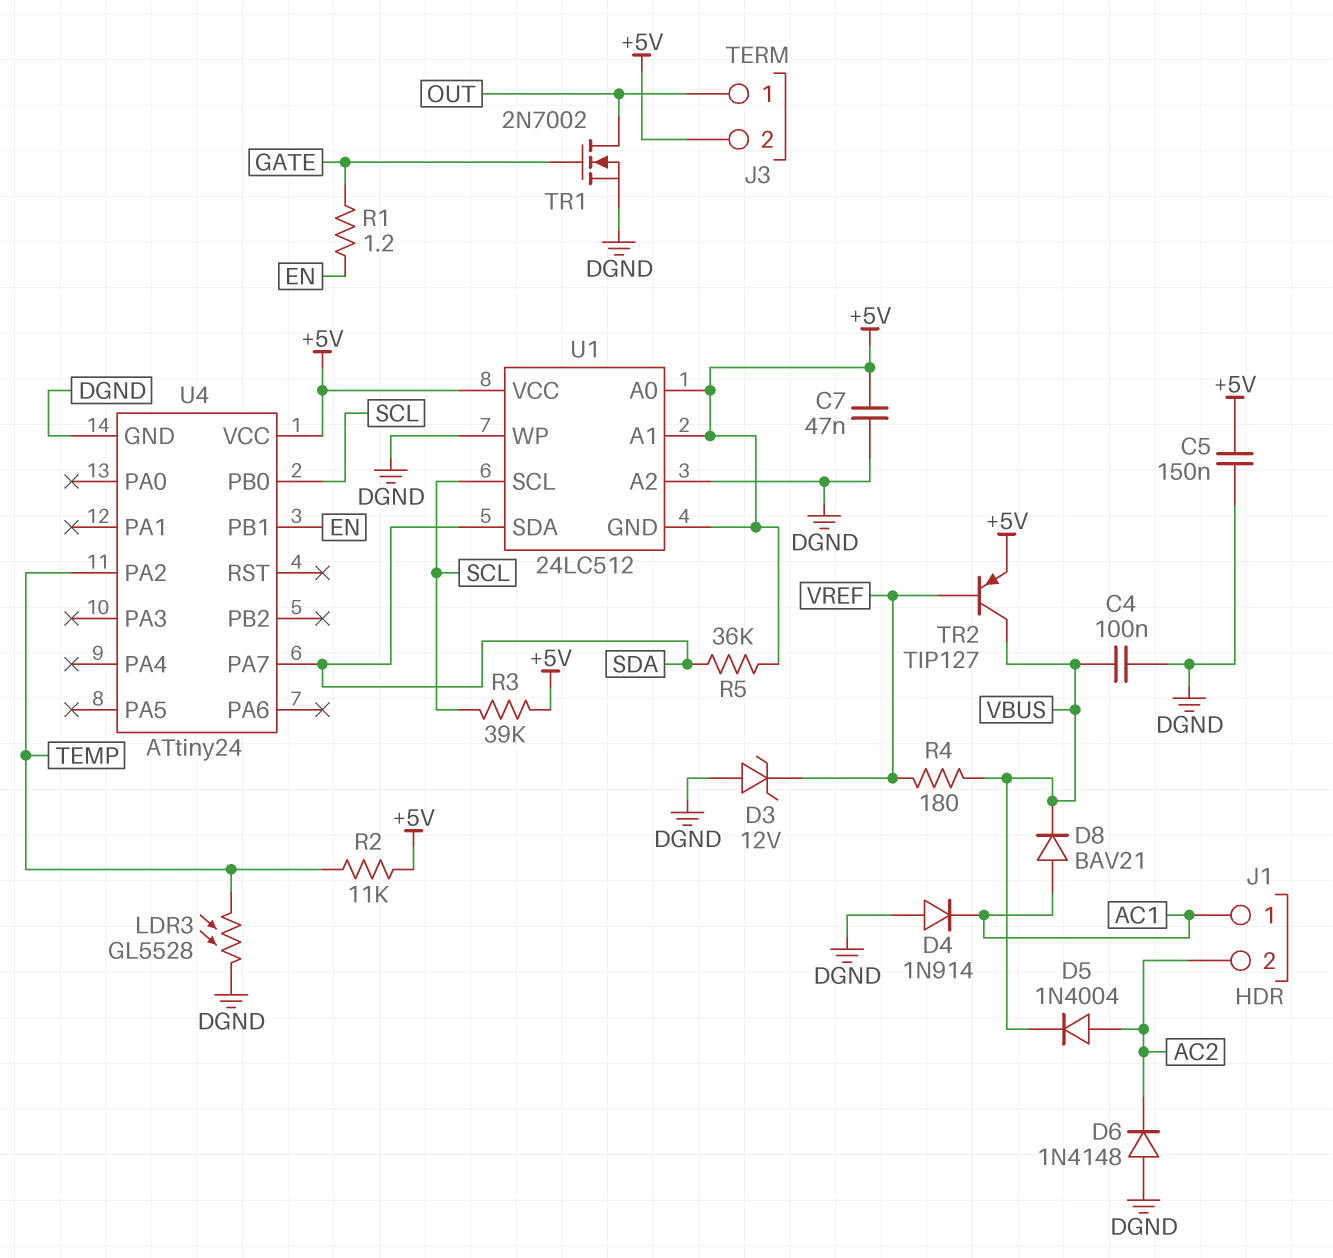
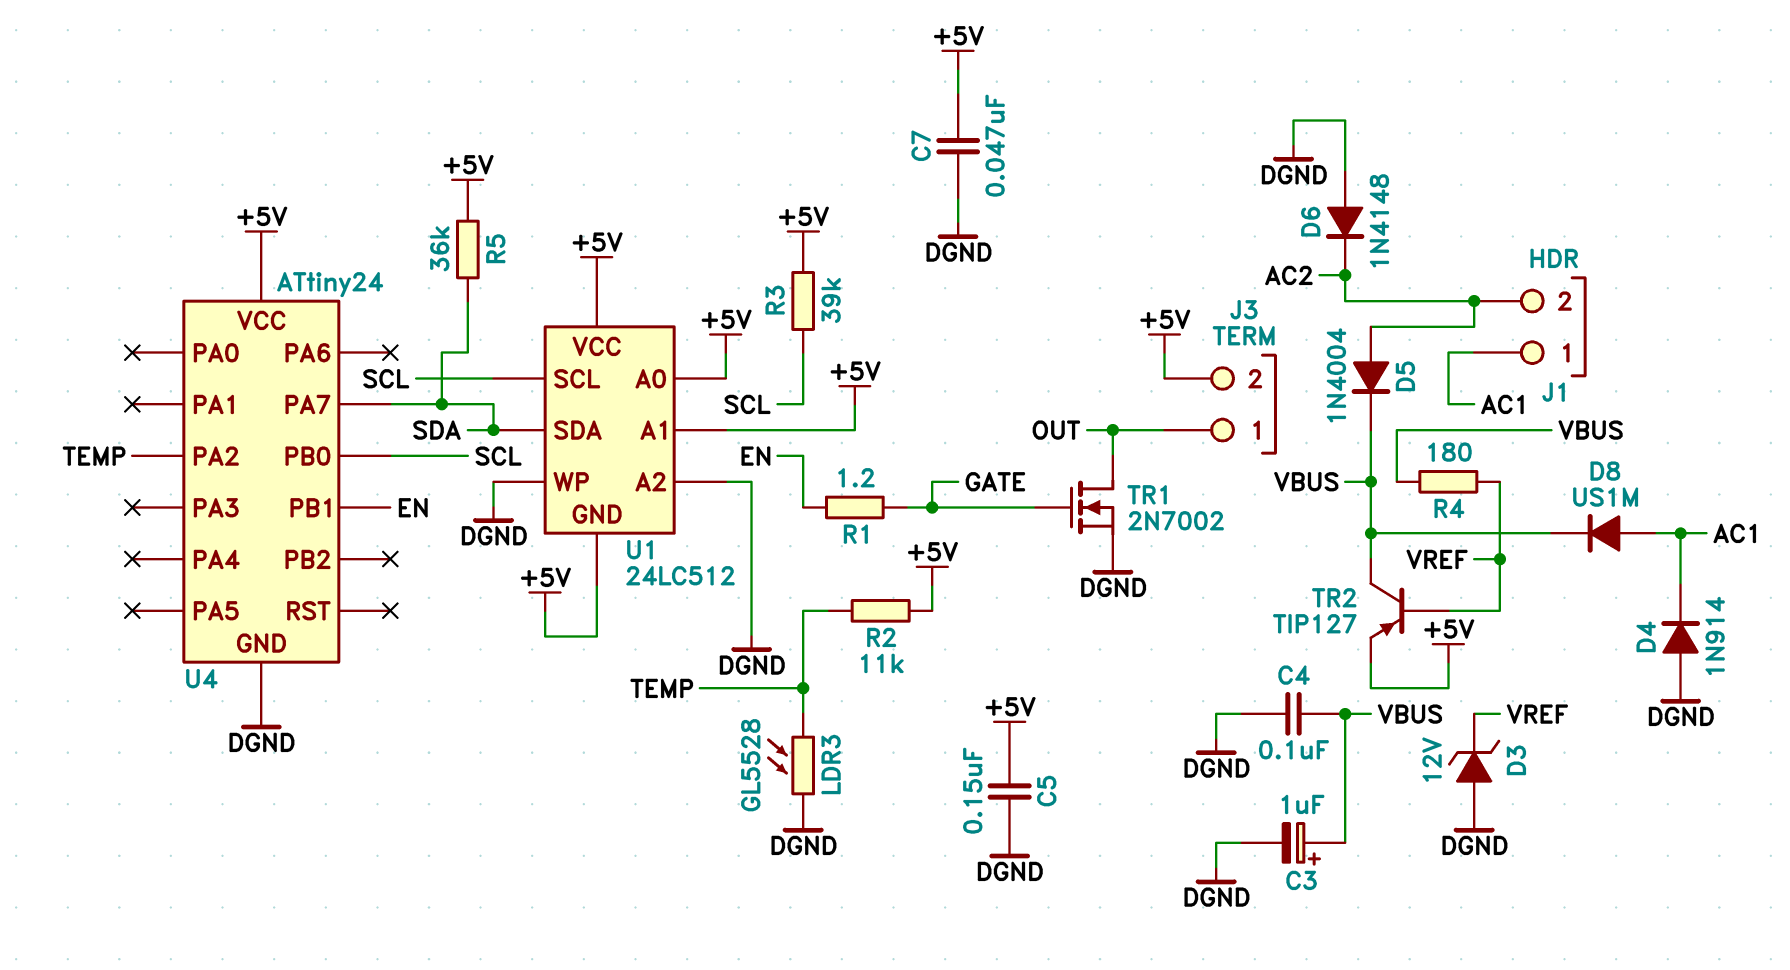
C3: none -> 1uF (plus VBUS, minus DGND)
D8: diode BAV21 (A AC1, K VBUS) -> diode US1M (A AC1, K VBUS)

